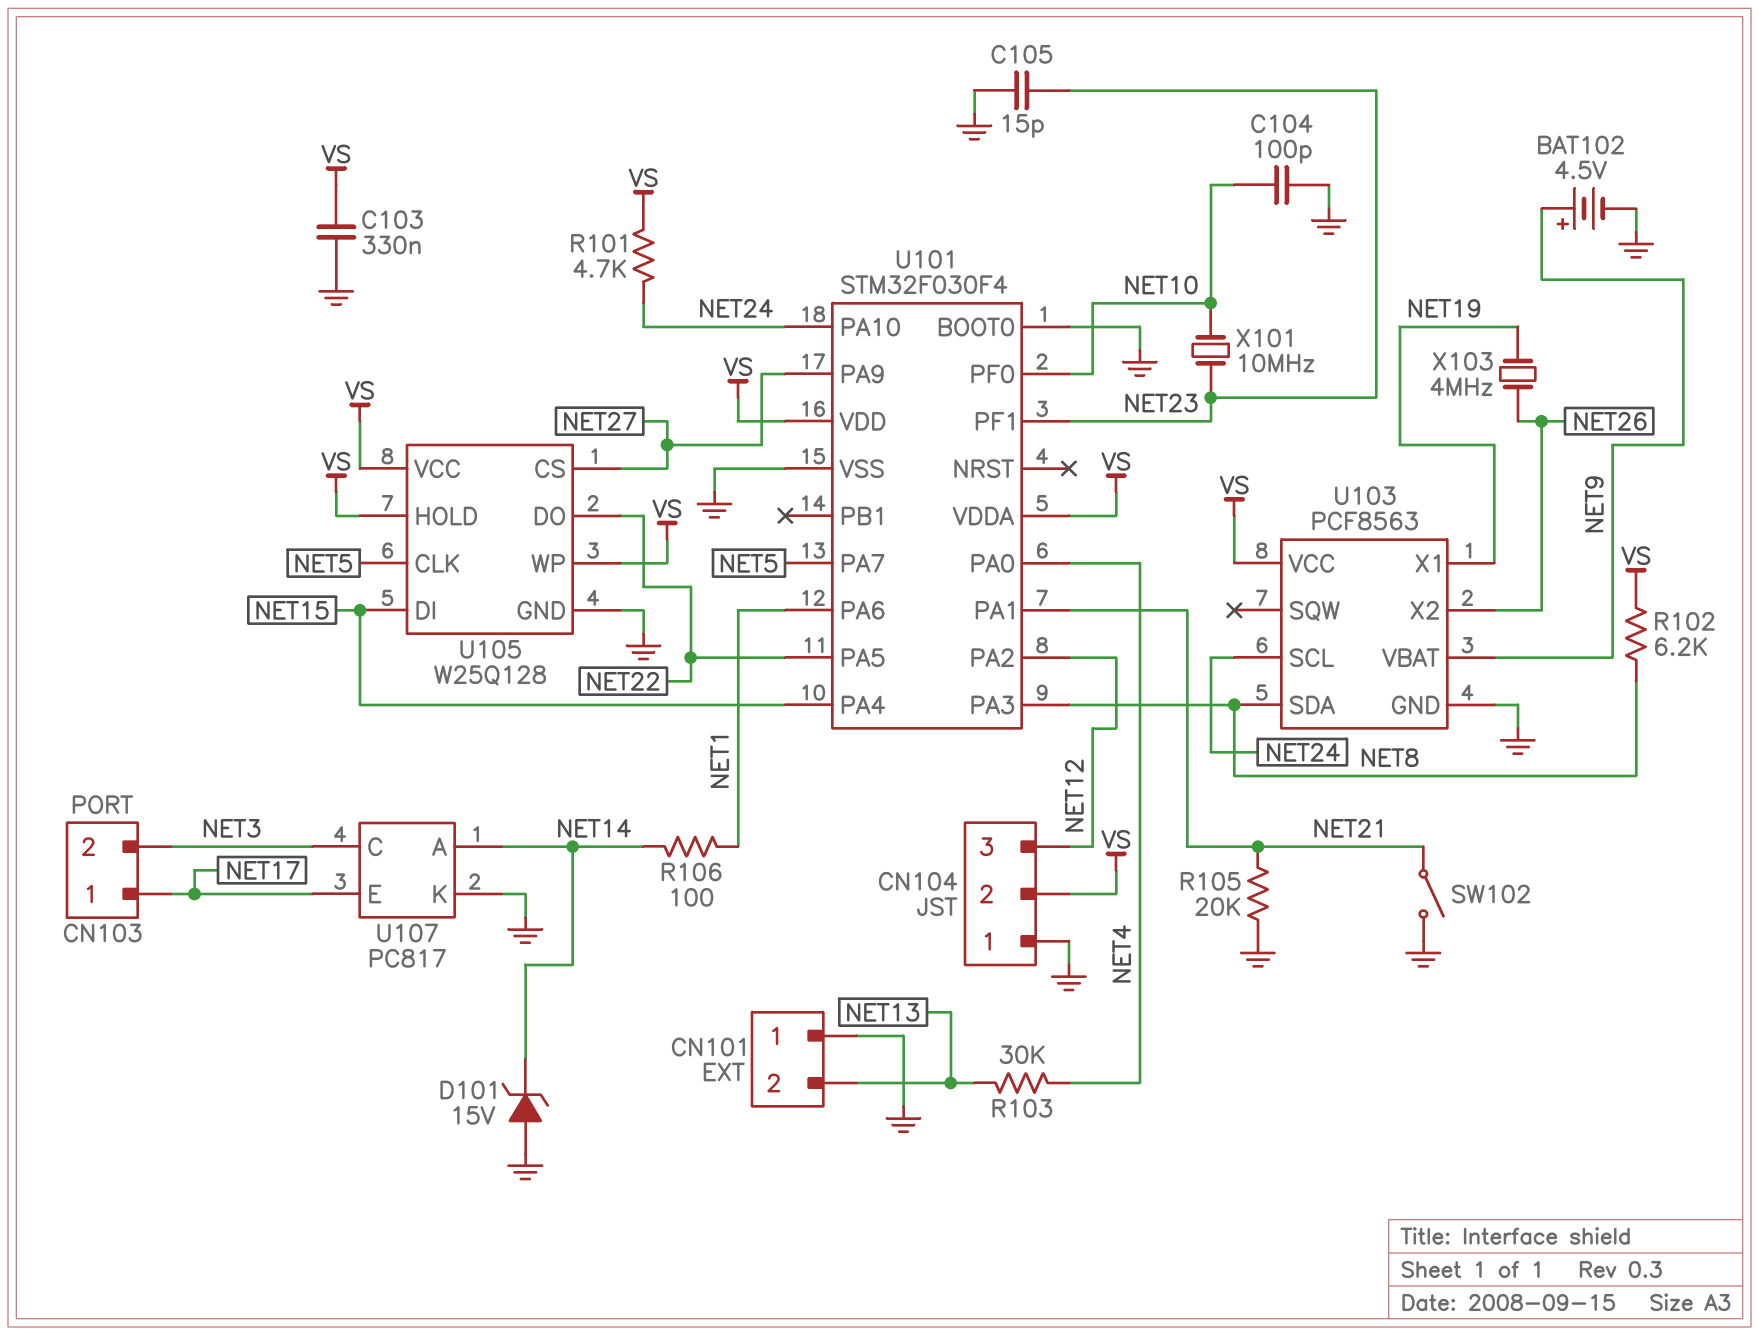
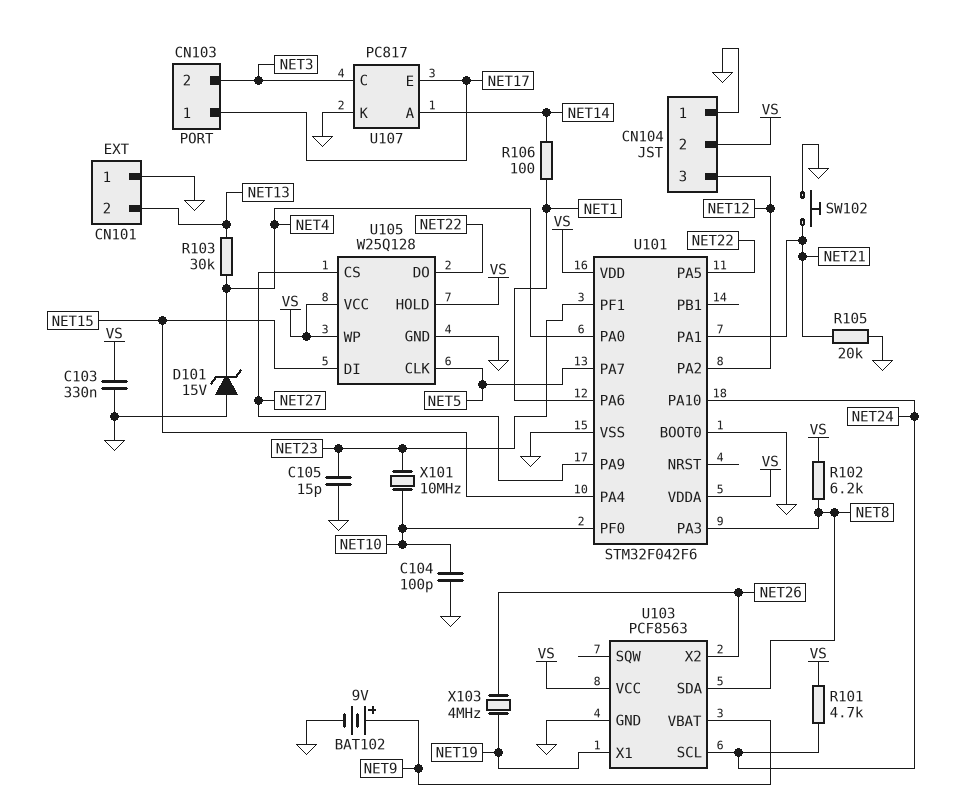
BAT102: 4.5V (plus NET9, minus GND) -> 9V (plus NET9, minus GND)
D101: zener 15V (A GND, K NET14) -> zener 15V (A GND, K NET4)
SW102: switch (GND, NET21) -> button (GND, NET21)
U101: STM32F030F4 -> STM32F042F6

